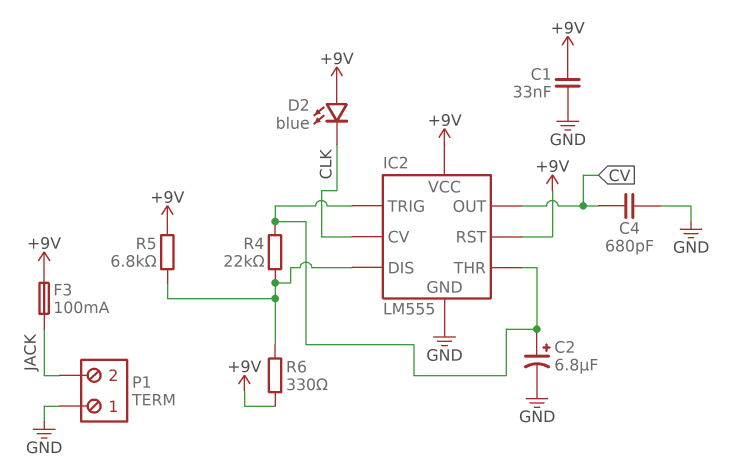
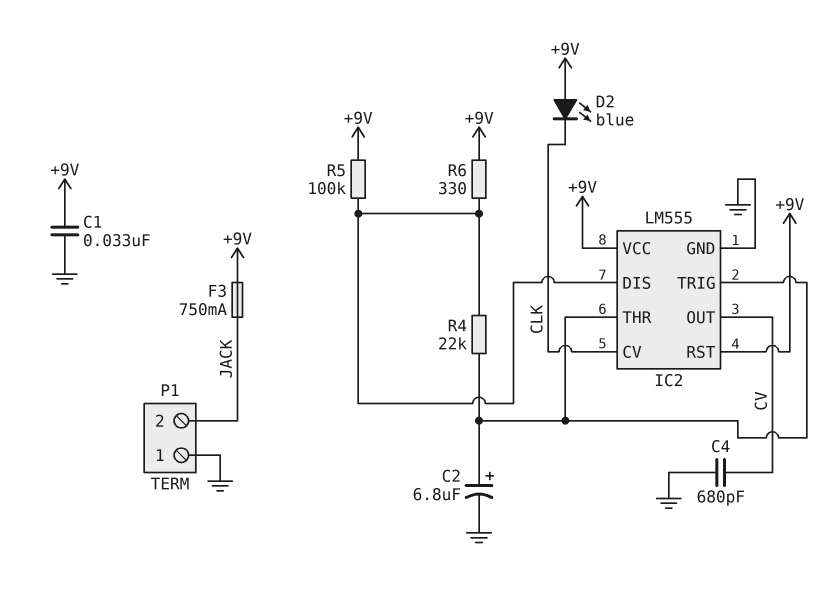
F3: 100mA (+9V, JACK) -> 750mA (+9V, JACK)
R5: 6.8k (+9V, IC2/DIS) -> 100k (+9V, IC2/DIS)

